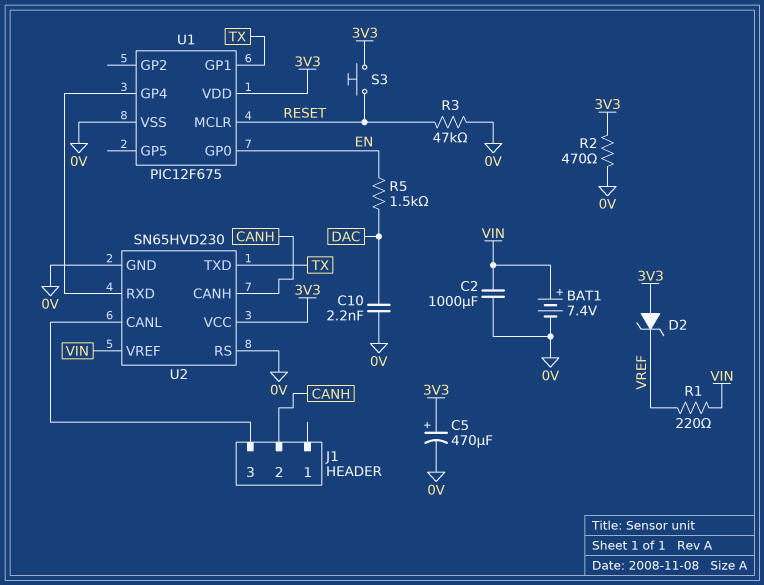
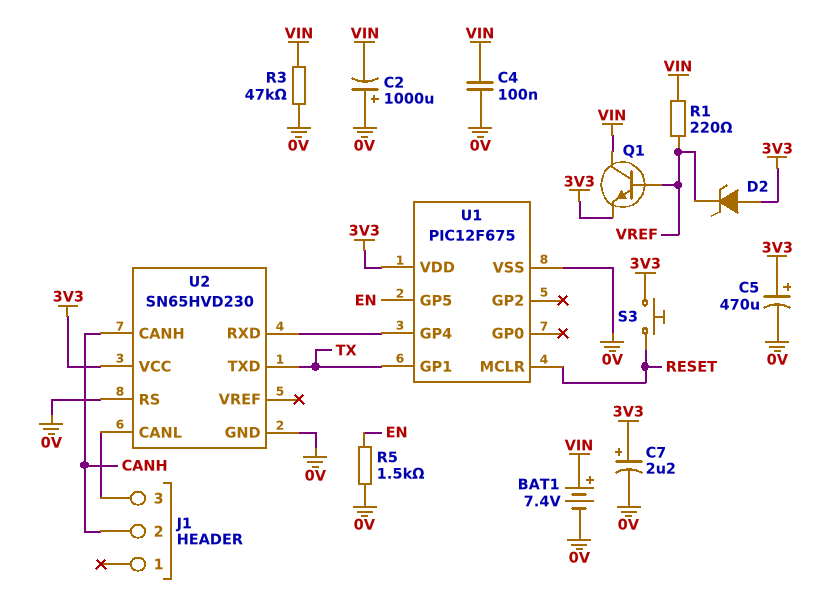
C2: 1000uF (0V, VIN) -> 1000uF (plus 0V, minus VIN)
C4: none -> 100nF (0V, VIN)
C7: none -> 2.2uF (plus 3V3, minus 0V)
C10: 2.2nF (0V, DAC) -> none
Q1: none -> NPN (B VREF, C VIN, E 3V3)
R2: 470 (0V, 3V3) -> none
R3: 47k (0V, RESET) -> 47k (0V, VIN)
R5: 1.5k (DAC, EN) -> 1.5k (0V, EN)
U1 pin GP0: EN -> none
U1 pin GP5: none -> EN
U2 pin VREF: VIN -> none

